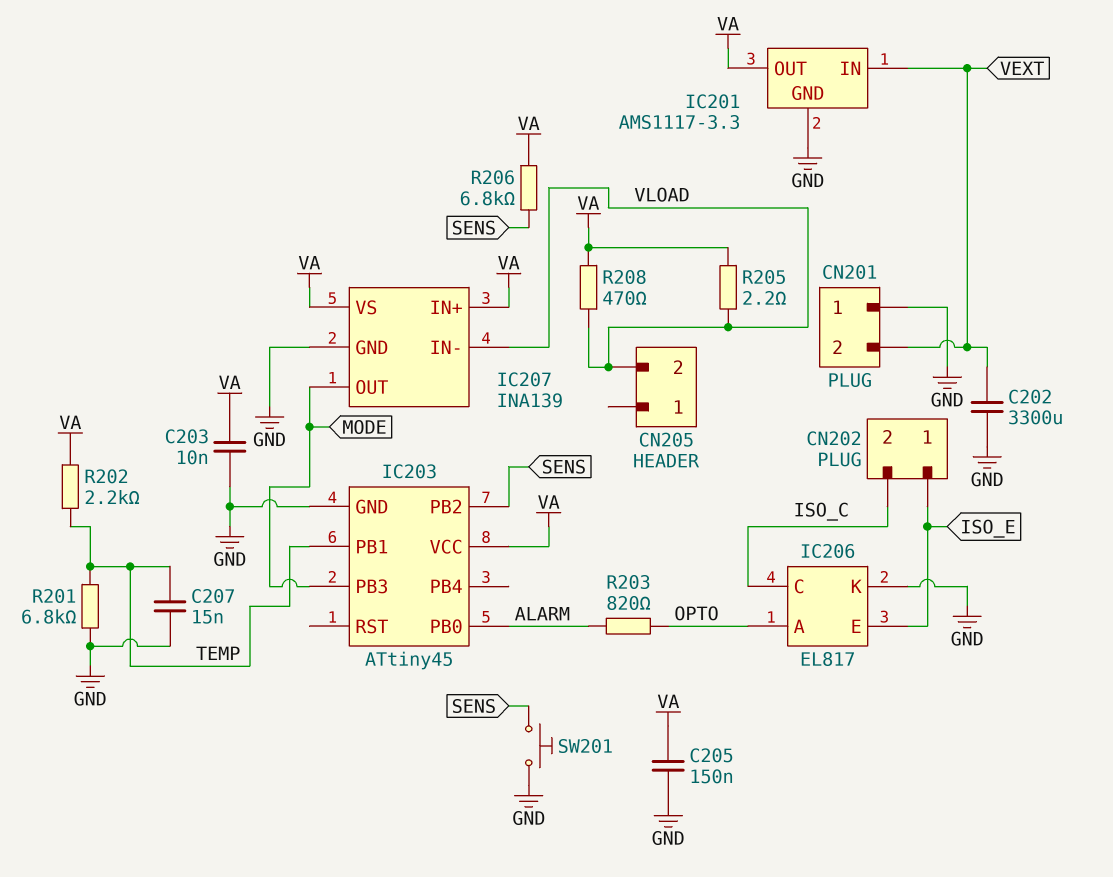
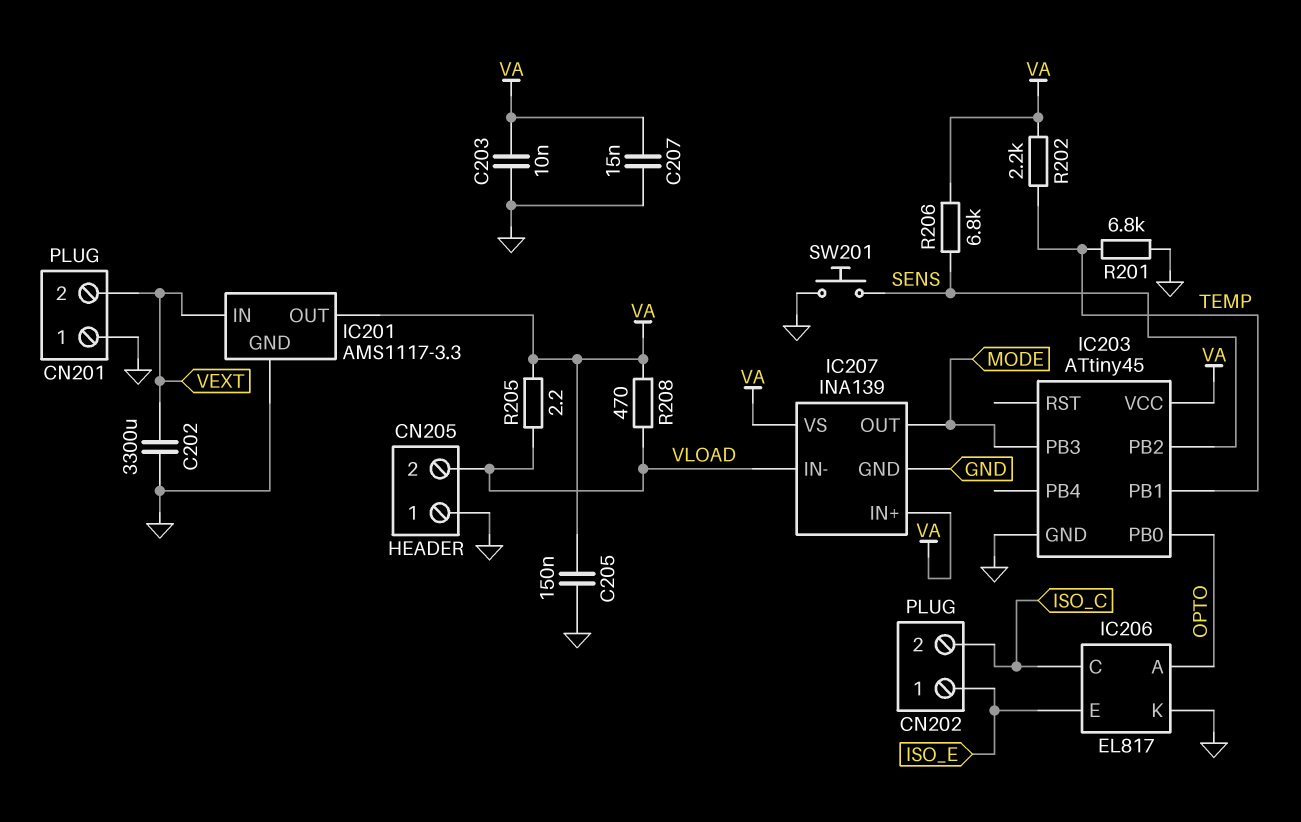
C207: 15nF (GND, TEMP) -> 15nF (GND, VA)
CN205 pin 1: none -> GND
IC203 pin PB0: ALARM -> OPTO
R203: 820 (ALARM, OPTO) -> none

